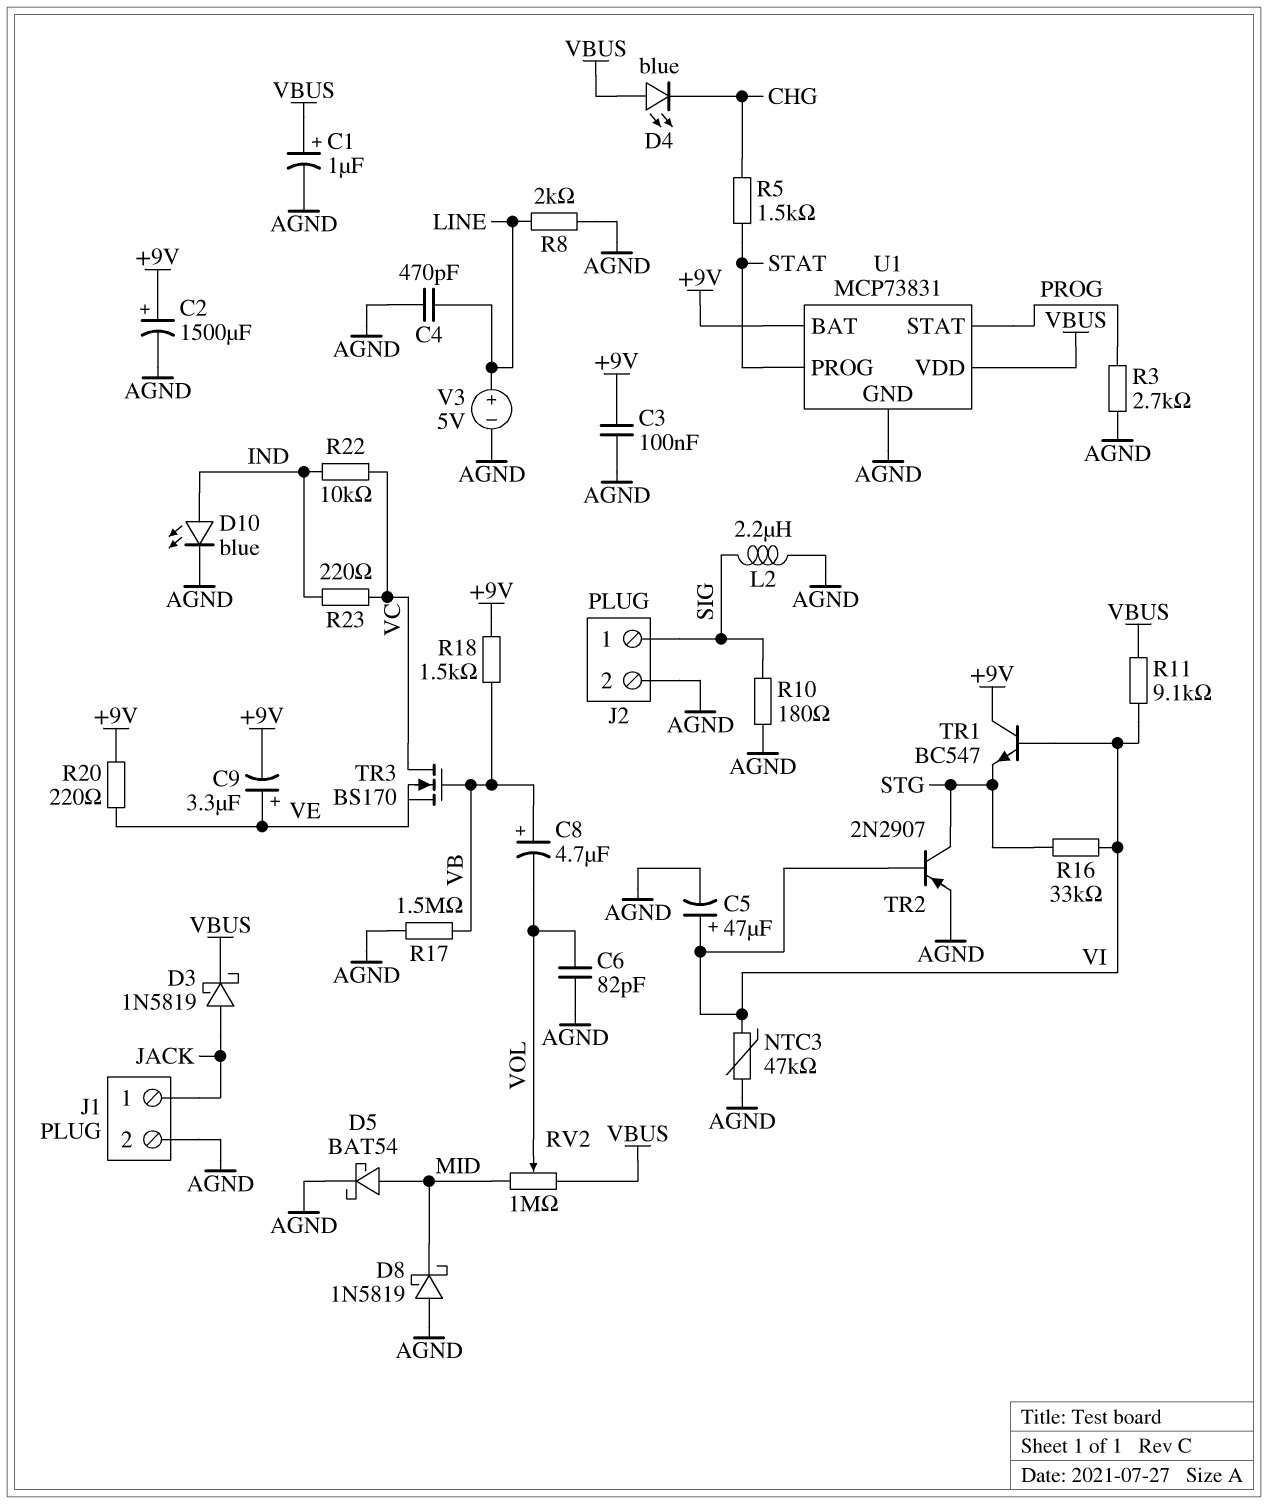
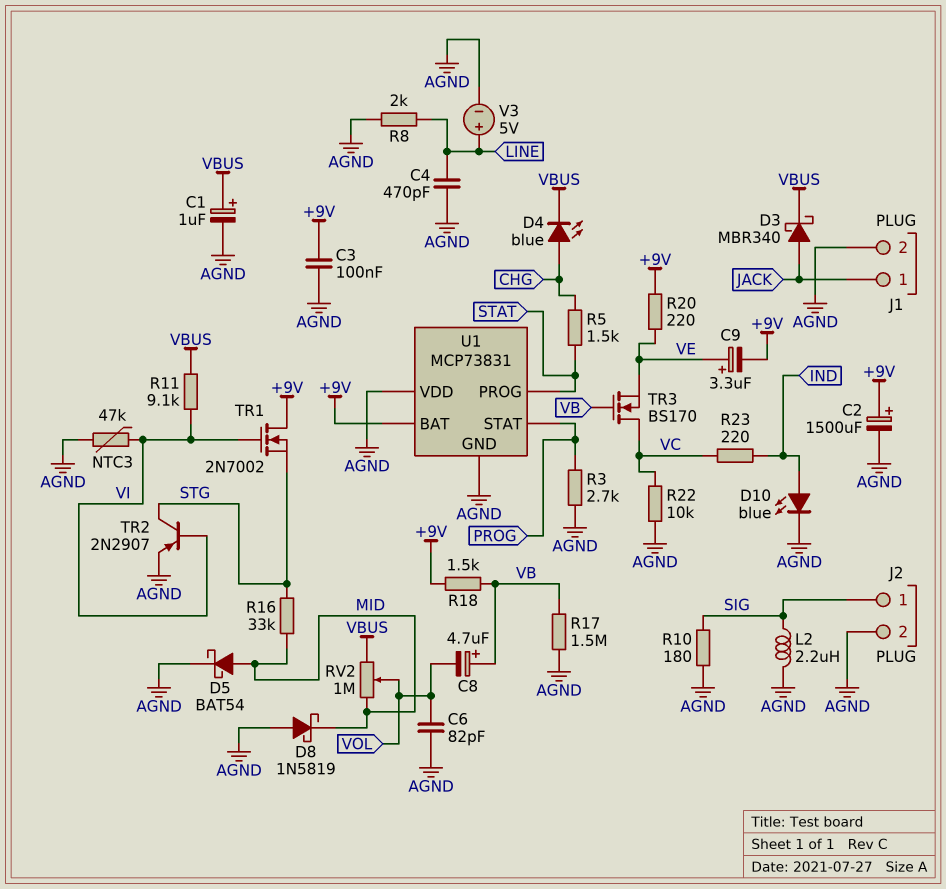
C5: 47uF (plus VI, minus AGND) -> none
D3: schottky 1N5819 (A JACK, K VBUS) -> schottky MBR340 (A JACK, K VBUS)
D4: LED blue (A VBUS, K CHG) -> LED blue (A CHG, K VBUS)
R16: 33k (STG, VI) -> 33k (MID, STG)
R22: 10k (IND, VC) -> 10k (AGND, VC)
TR1: NPN BC547 (B VI, C +9V, E STG) -> NMOS 2N7002 (G VI, D +9V, S STG)
U1 pin VDD: VBUS -> AGND

